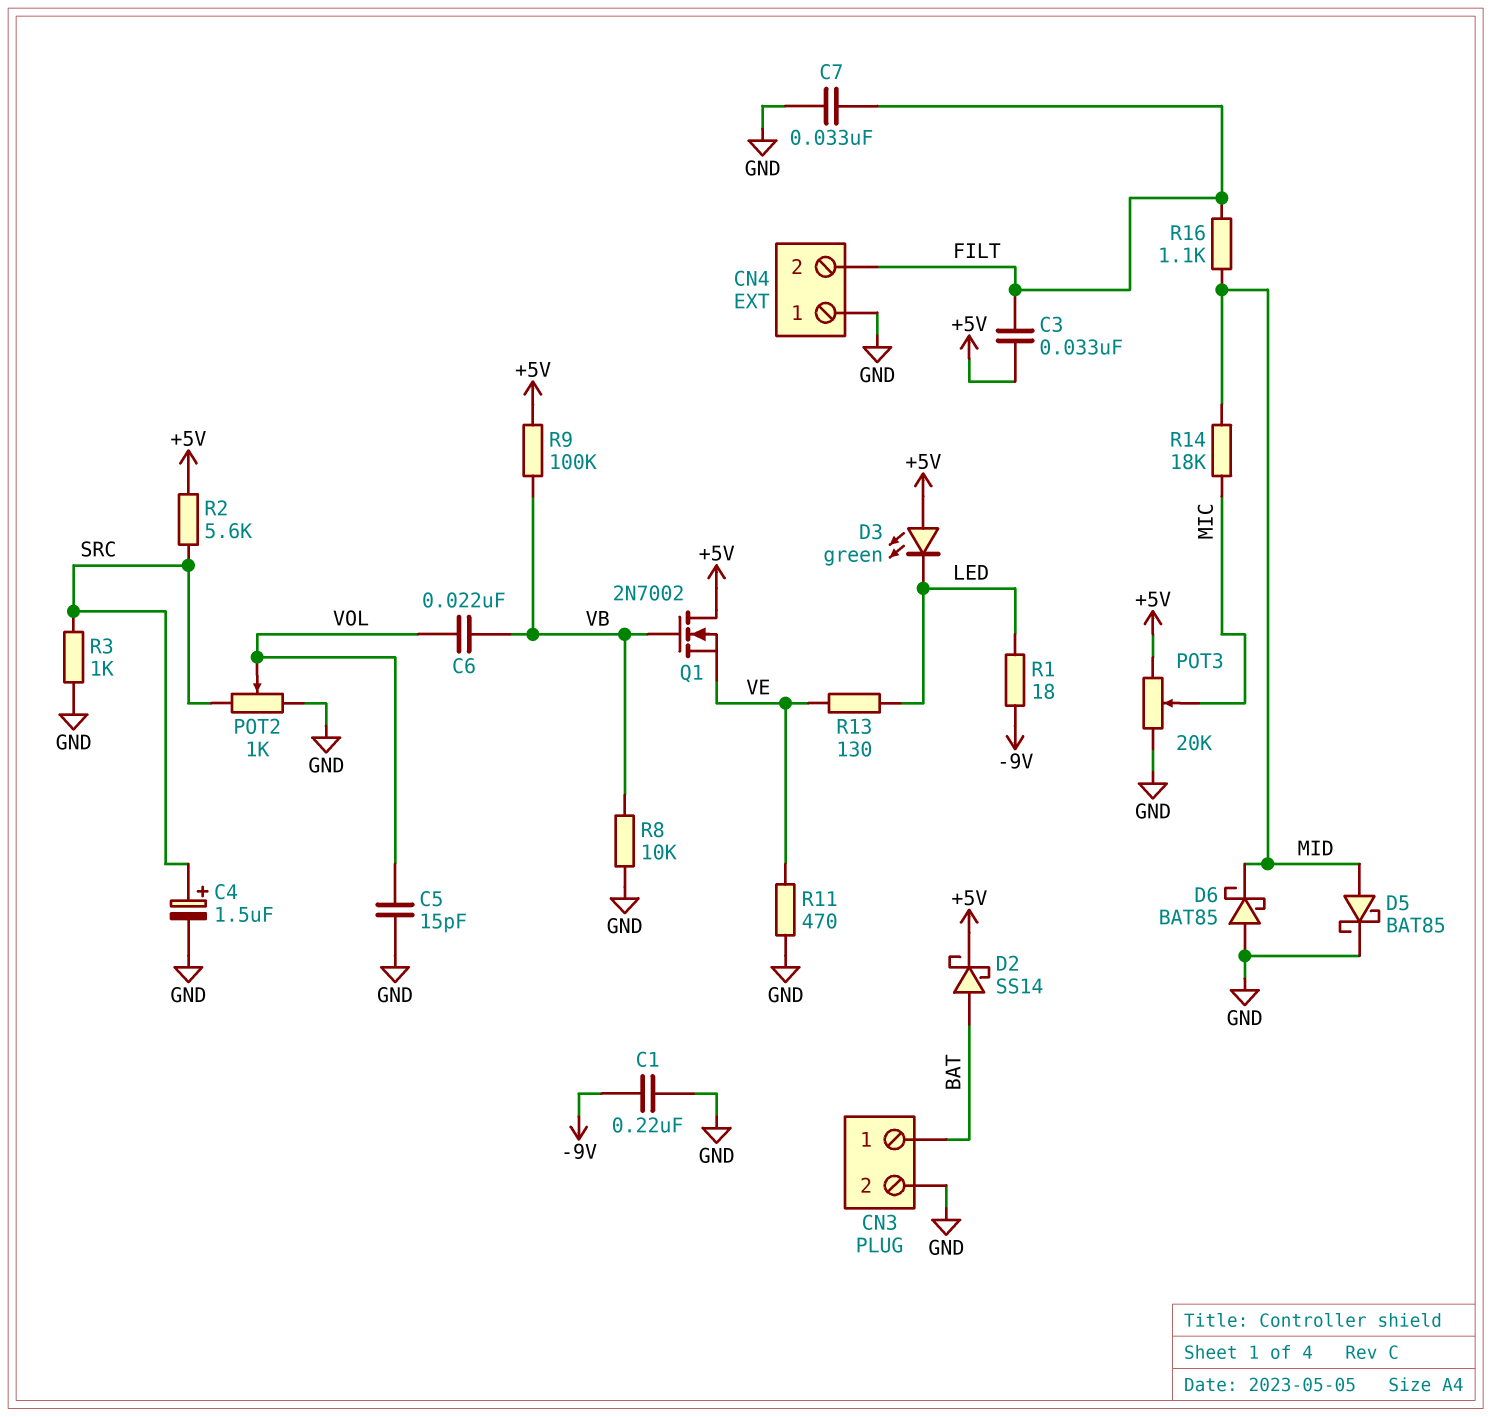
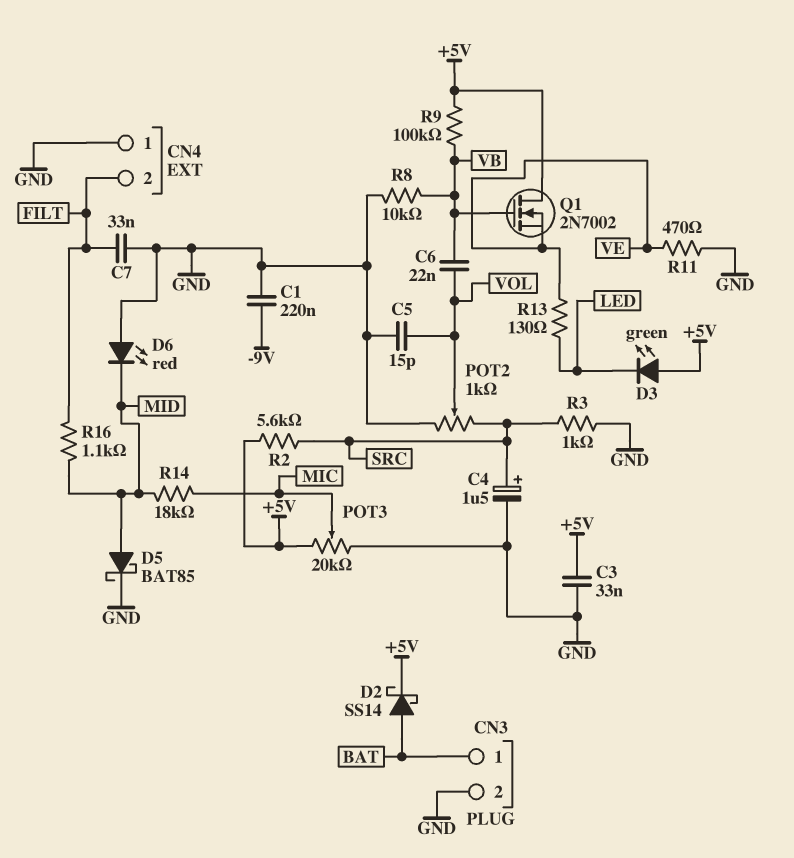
C3: 33nF (+5V, FILT) -> 33nF (+5V, GND)
D6: schottky BAT85 (A GND, K MID) -> LED red (A GND, K MID)
R1: 18 (-9V, LED) -> none

